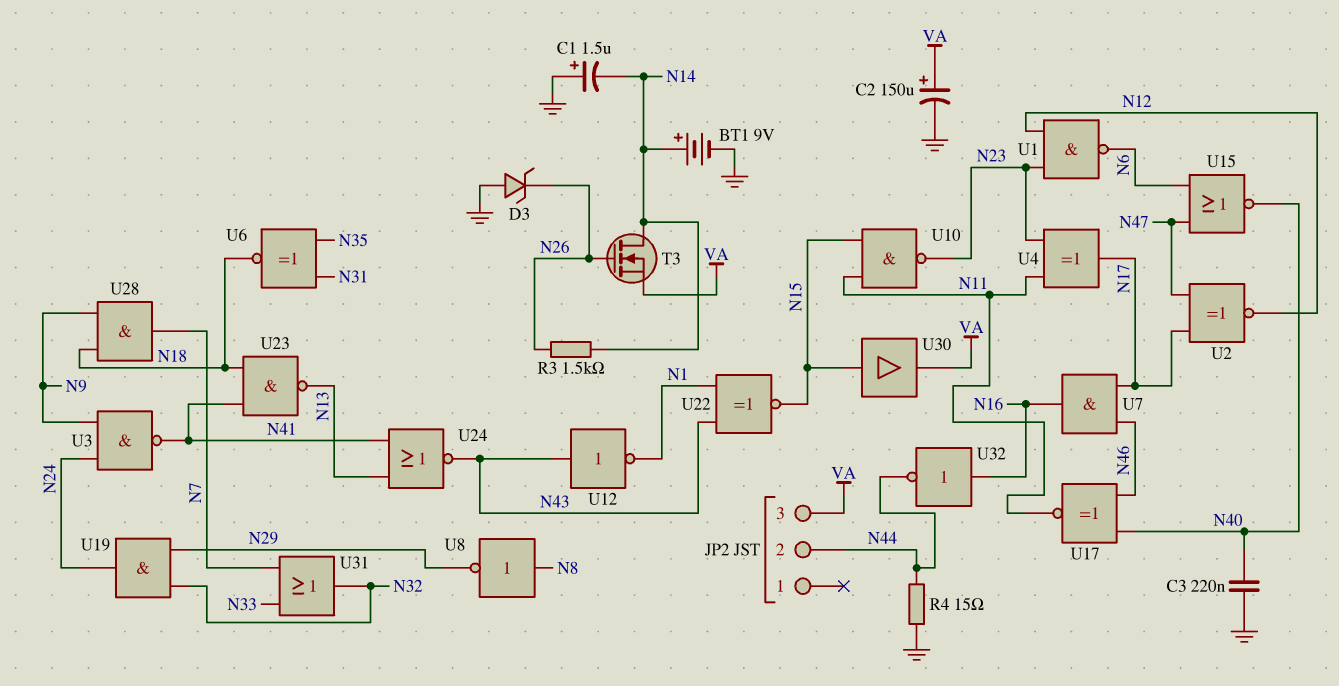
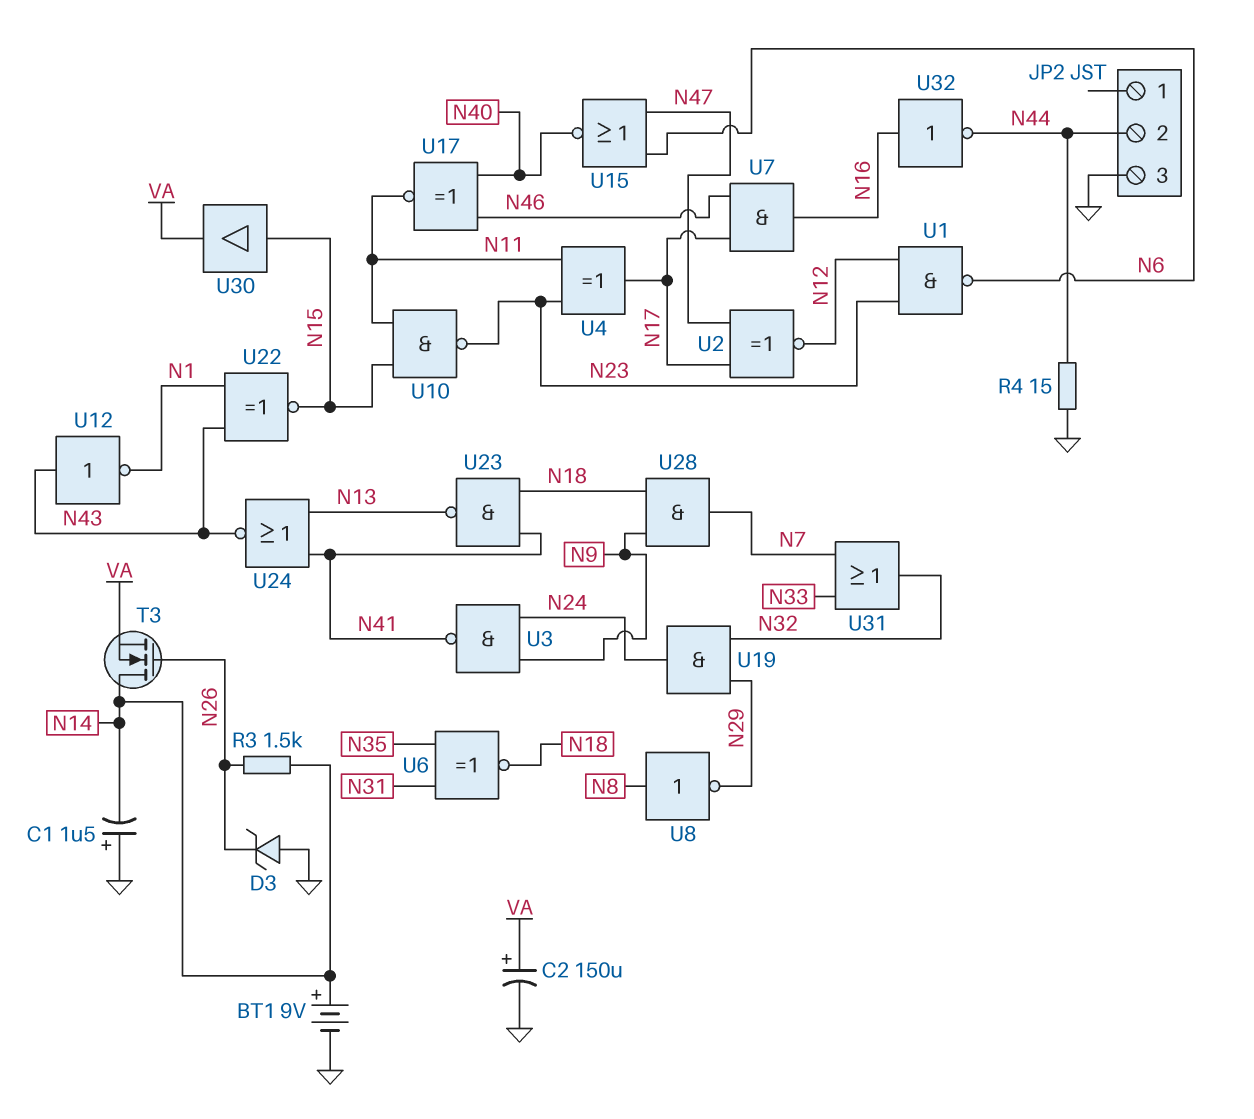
C3: 220nF (GND, N40) -> none
JP2 pin 3: VA -> GND

